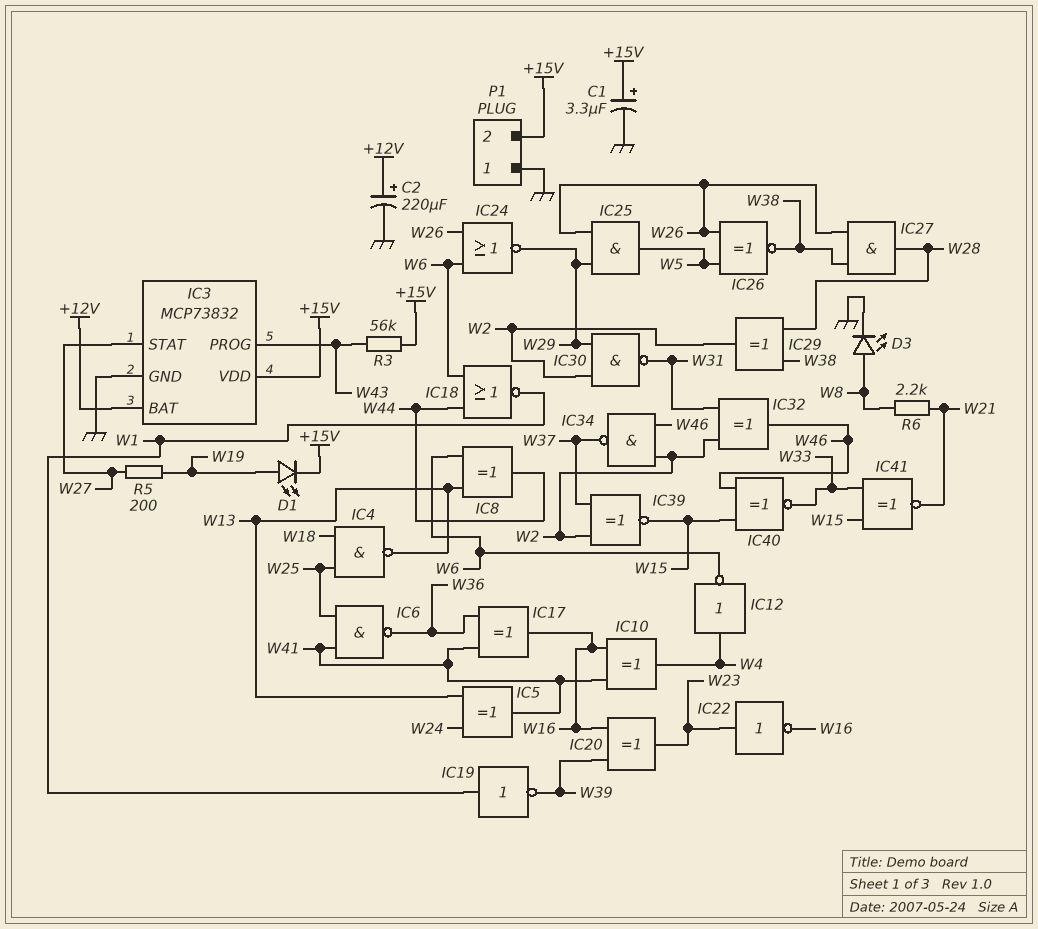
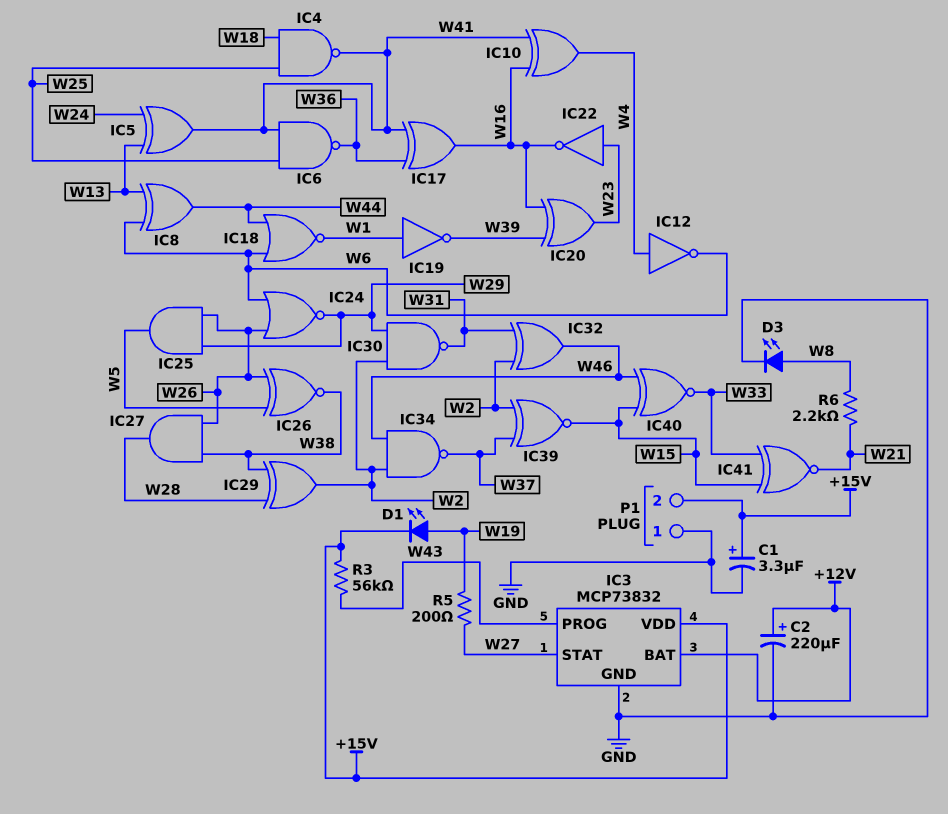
IC4: NAND (in W18, in W25, out W13) -> NAND (in W18, in W25, out W41)

